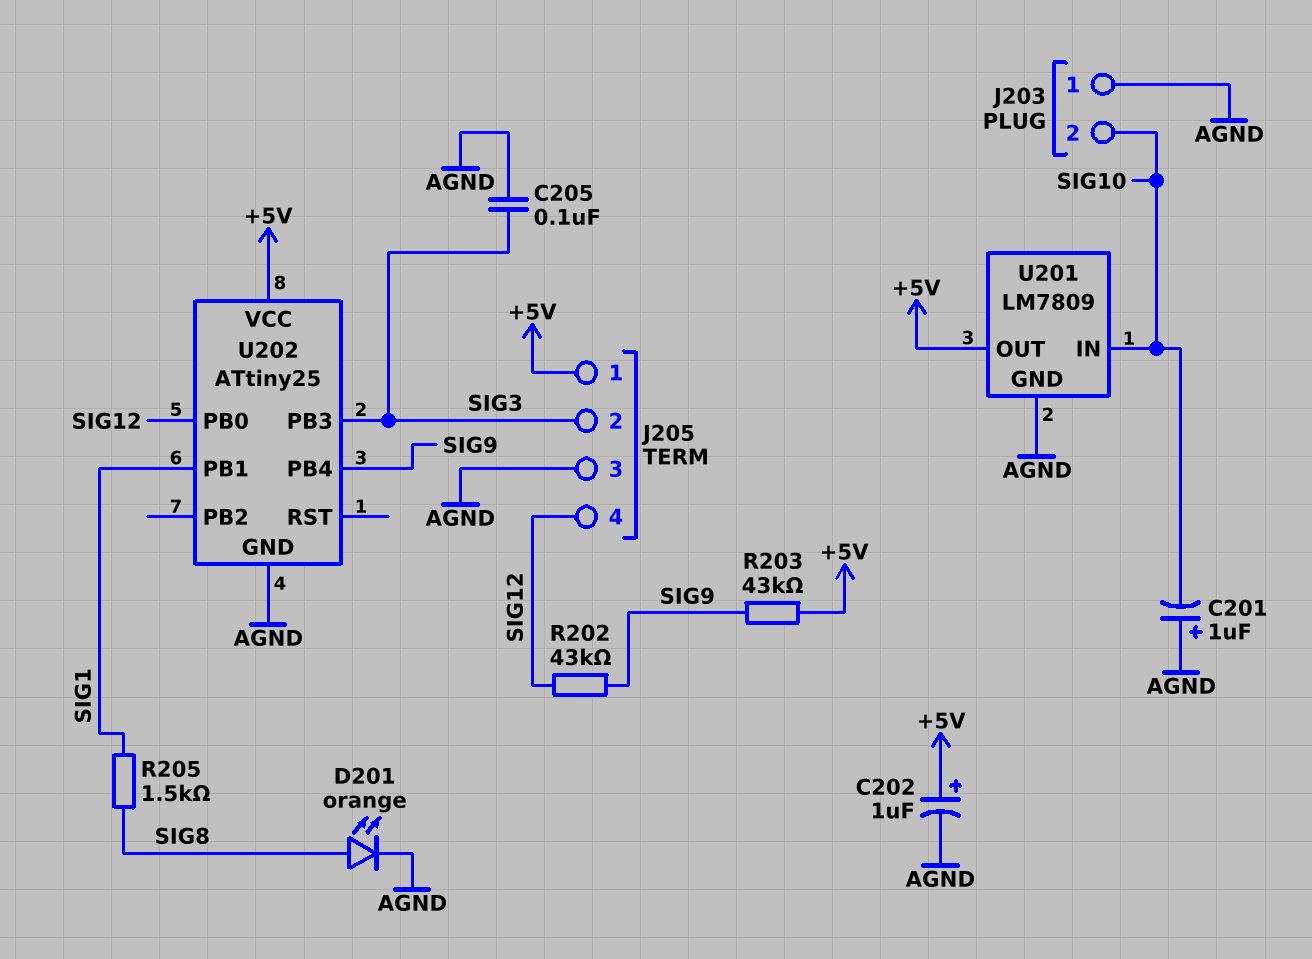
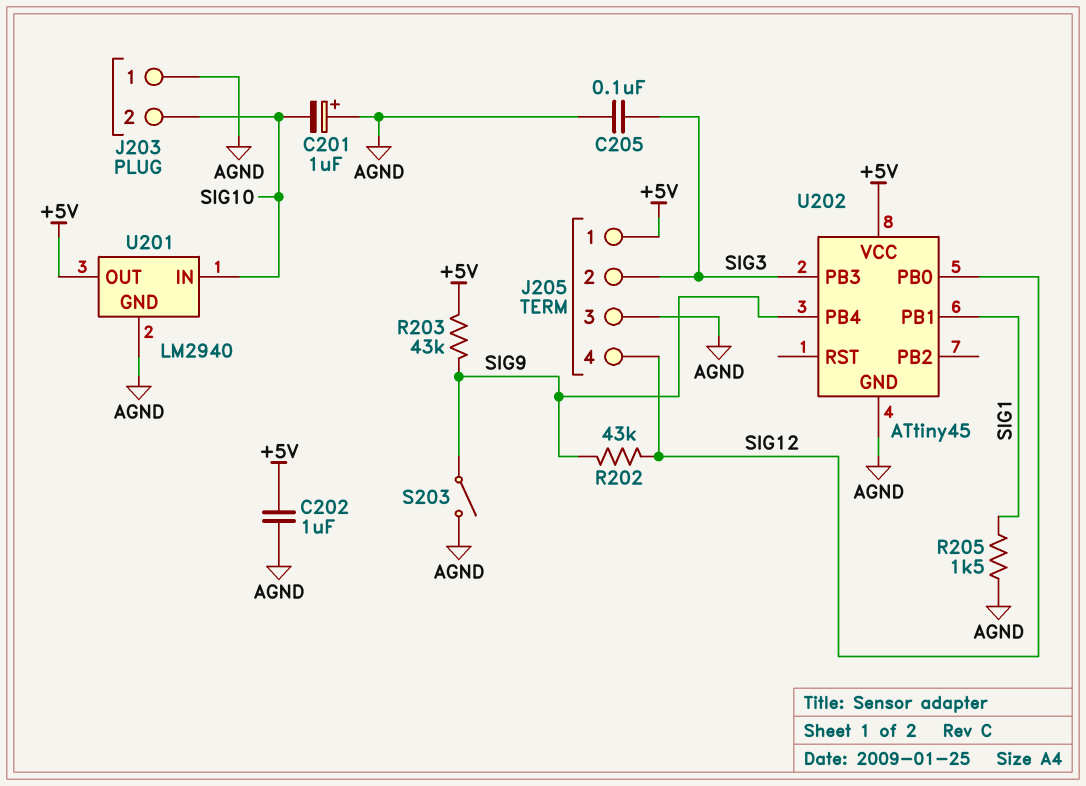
C202: 1uF (plus +5V, minus AGND) -> 1uF (+5V, AGND)
D201: LED orange (A SIG8, K AGND) -> none
R205: 1.5k (SIG1, SIG8) -> 1.5k (AGND, SIG1)
S203: none -> switch (AGND, SIG9)
U201: LM7809 -> LM2940
U202: ATtiny25 -> ATtiny45

